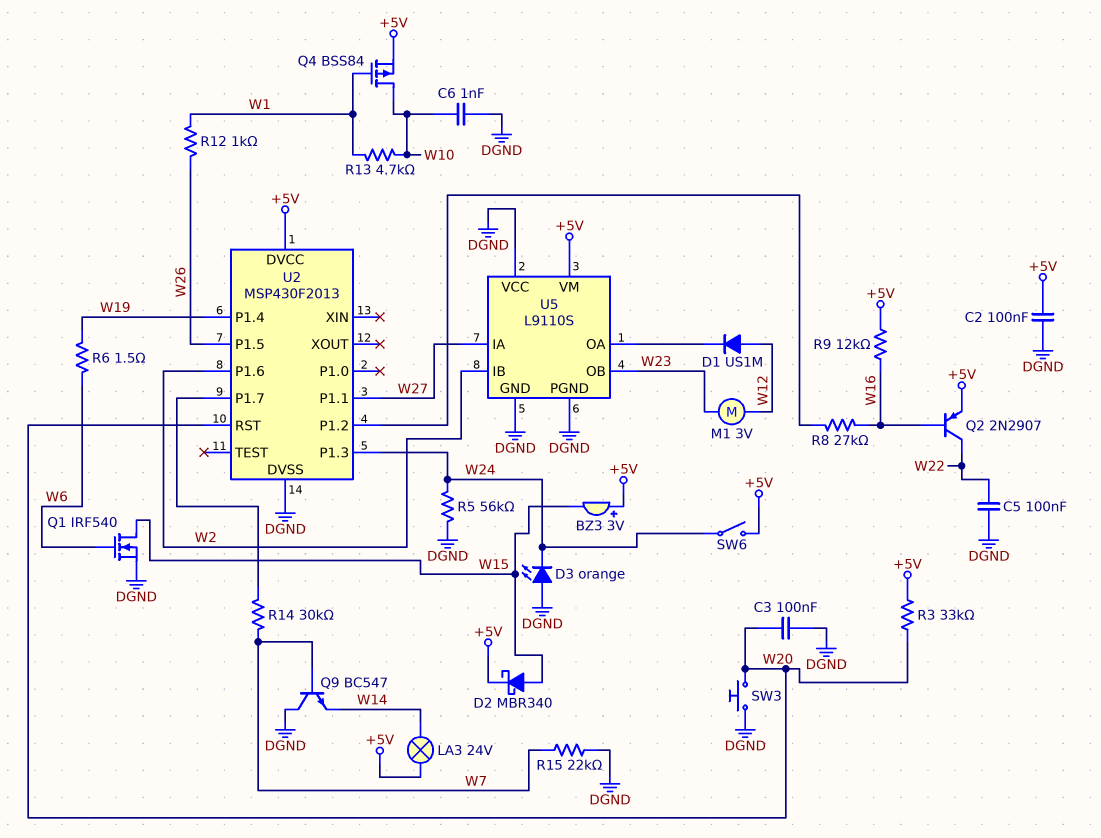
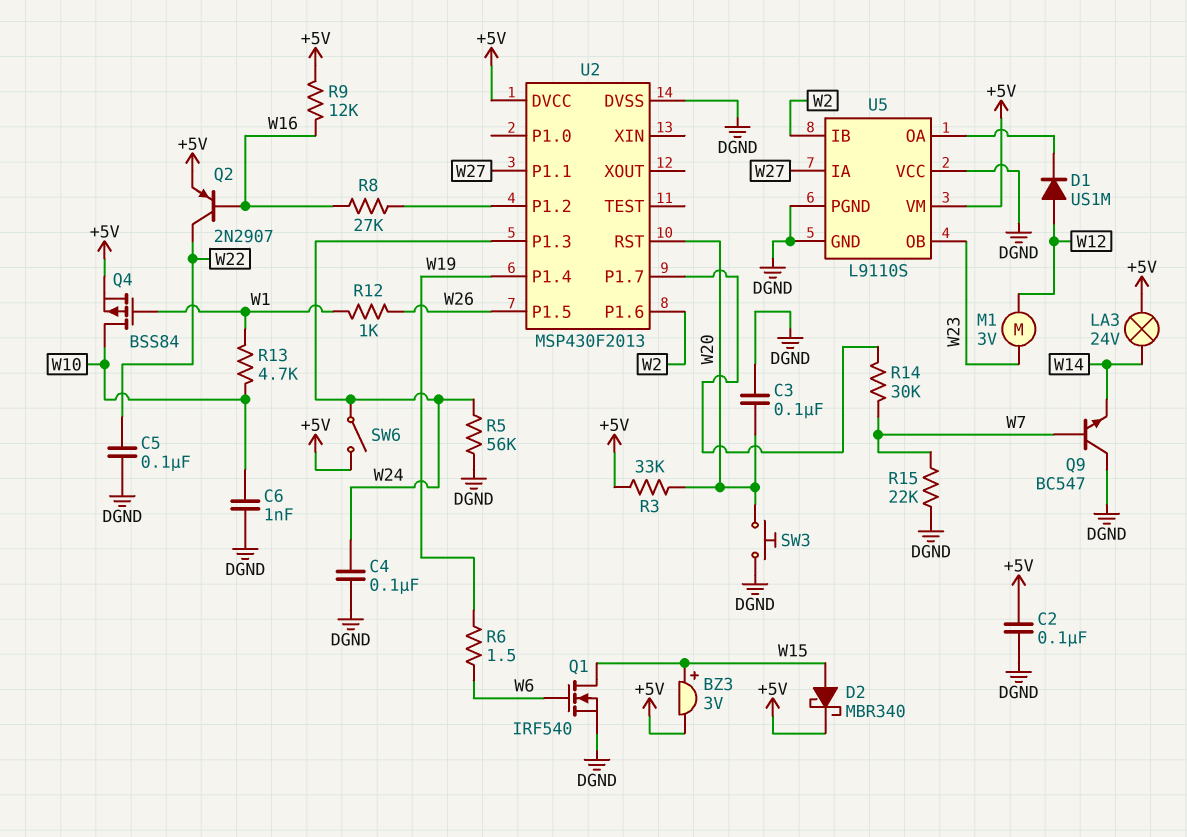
BZ3: buzzer 3V (plus +5V, minus W15) -> buzzer 3V (plus W15, minus +5V)
C4: none -> 100nF (DGND, W24)
D3: LED orange (A DGND, K W24) -> none

